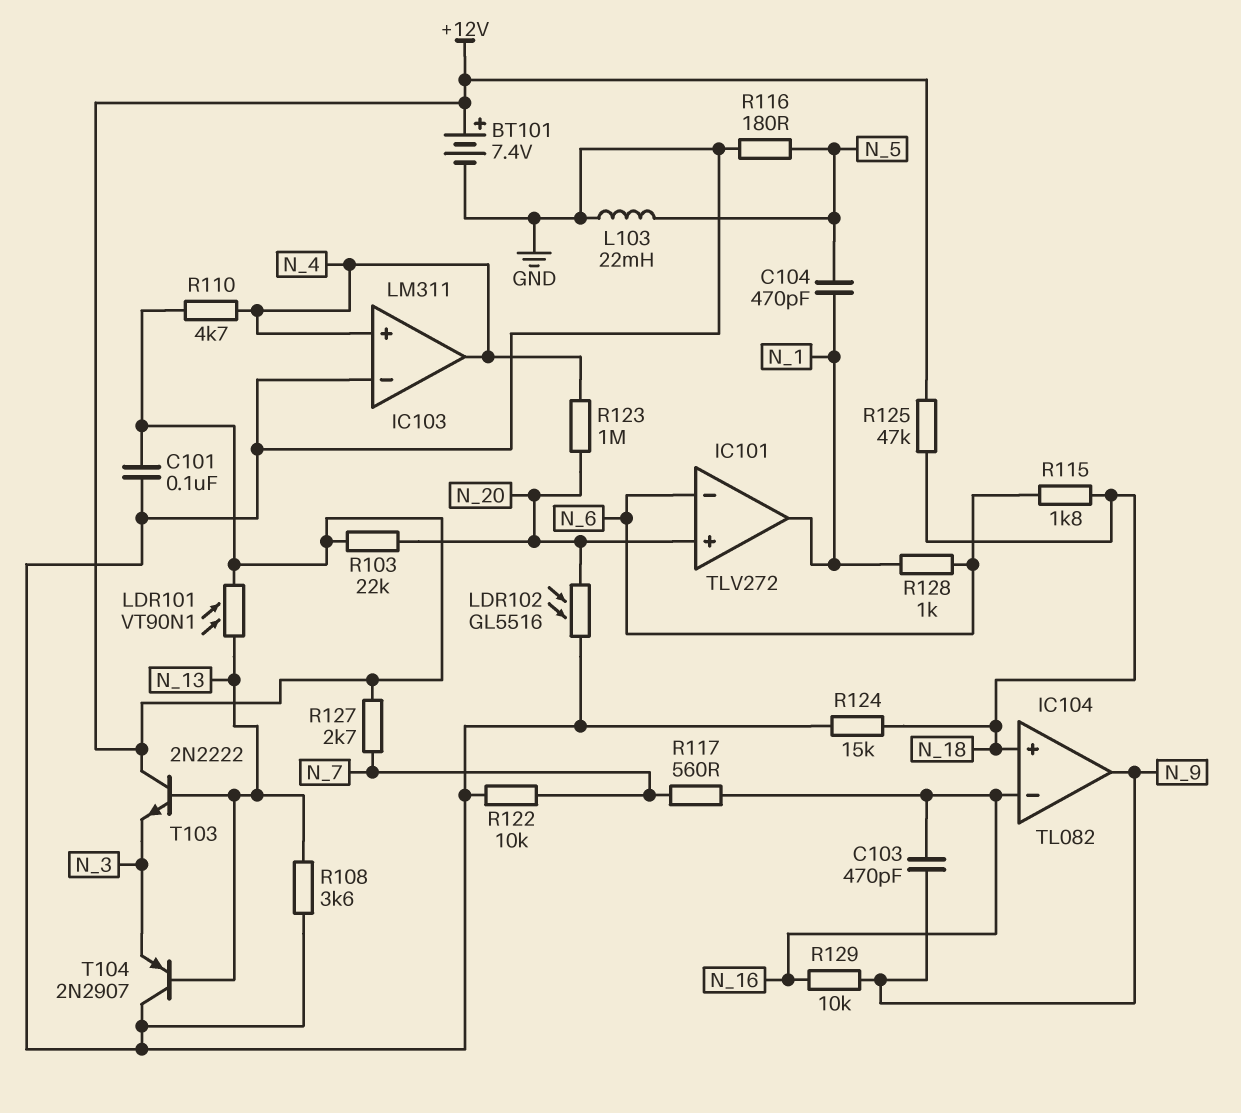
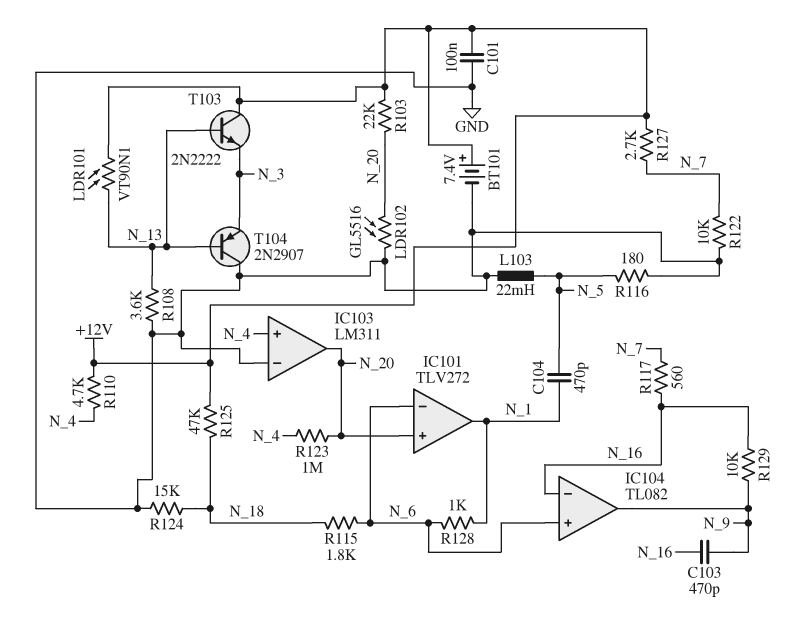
IC103 pin out: N_4 -> N_20
IC104 pin in+: N_18 -> N_6

